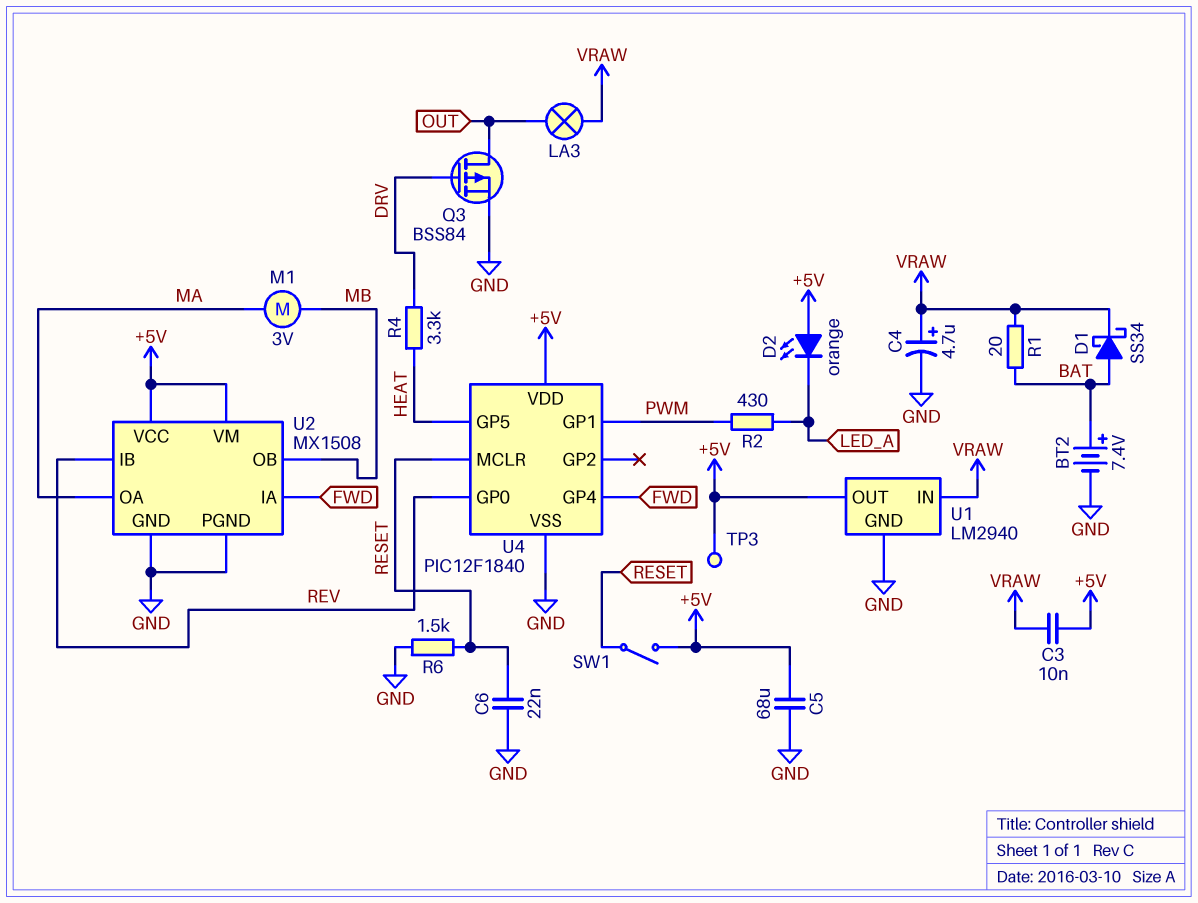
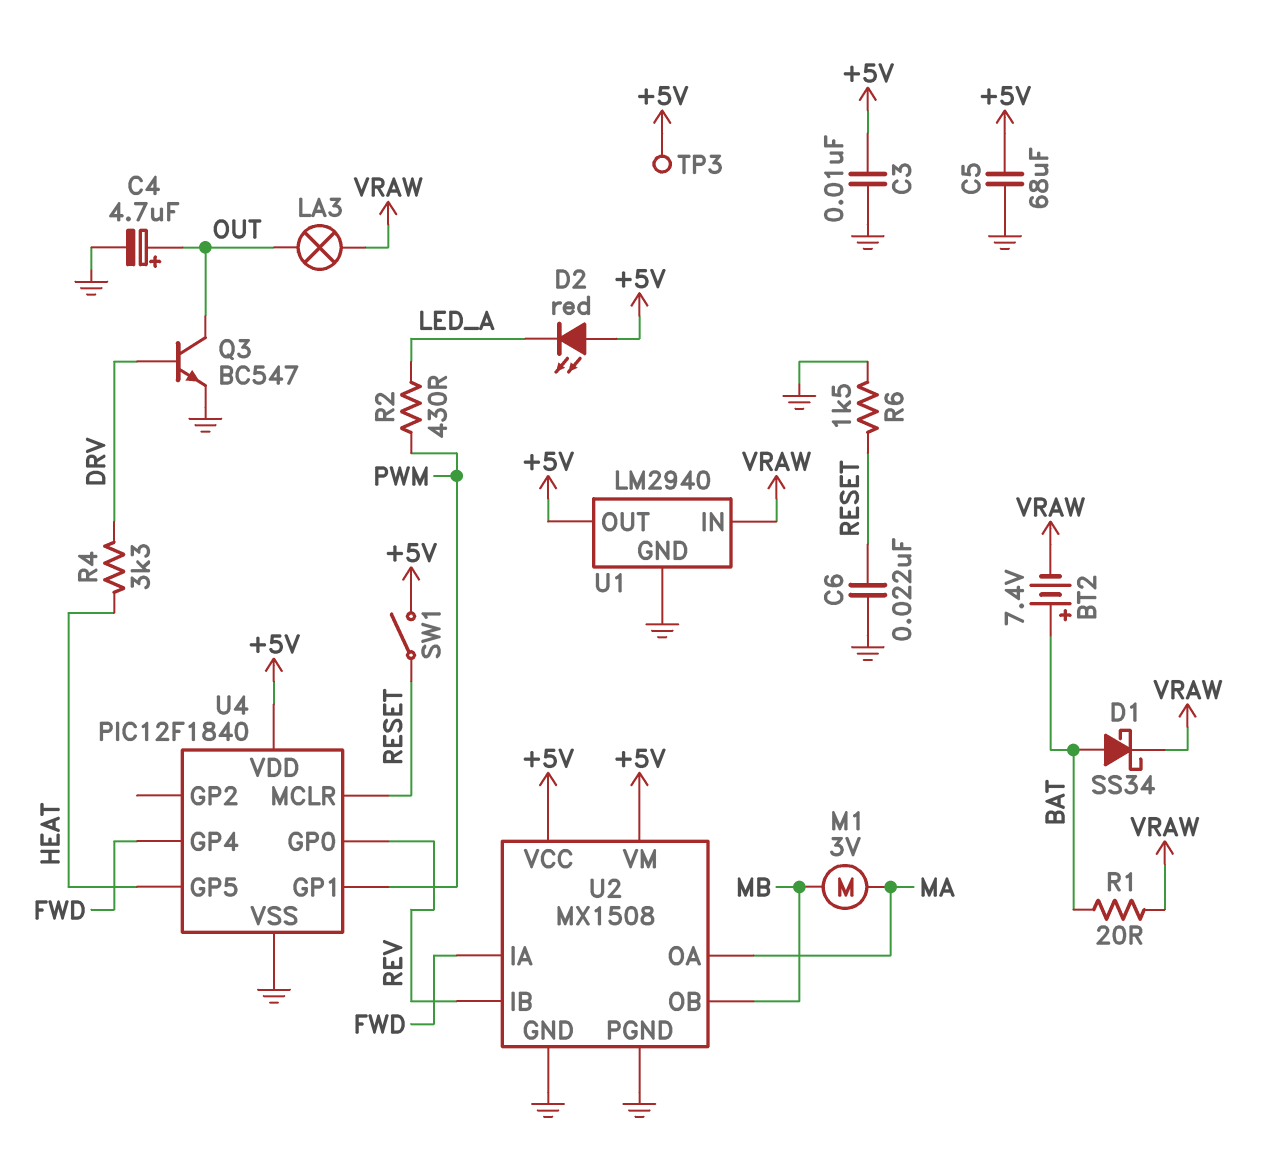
BT2: 7.4V (plus BAT, minus GND) -> 7.4V (plus BAT, minus VRAW)
C3: 10nF (+5V, VRAW) -> 10nF (+5V, GND)
C4: 4.7uF (plus VRAW, minus GND) -> 4.7uF (plus OUT, minus GND)
D2: LED orange (A +5V, K LED_A) -> LED red (A +5V, K LED_A)
Q3: PMOS BSS84 (G DRV, D OUT, S GND) -> NPN BC547 (B DRV, C OUT, E GND)

